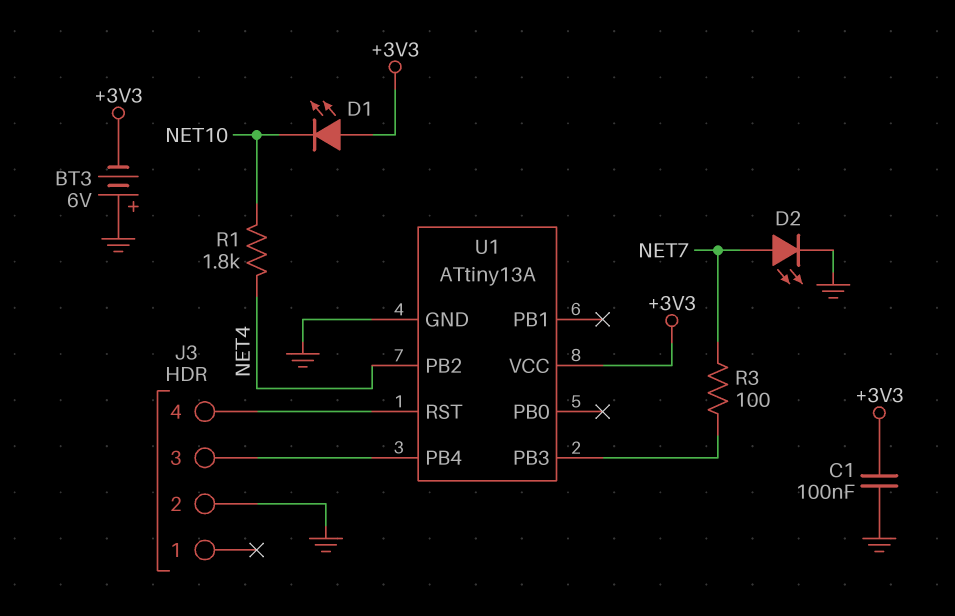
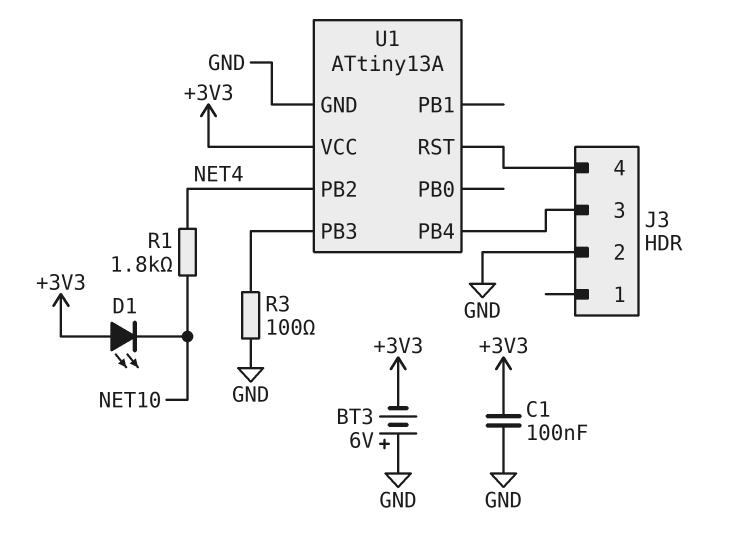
D2: LED (A NET7, K GND) -> none
R3: 100 (NET7, U1/PB3) -> 100 (GND, U1/PB3)

